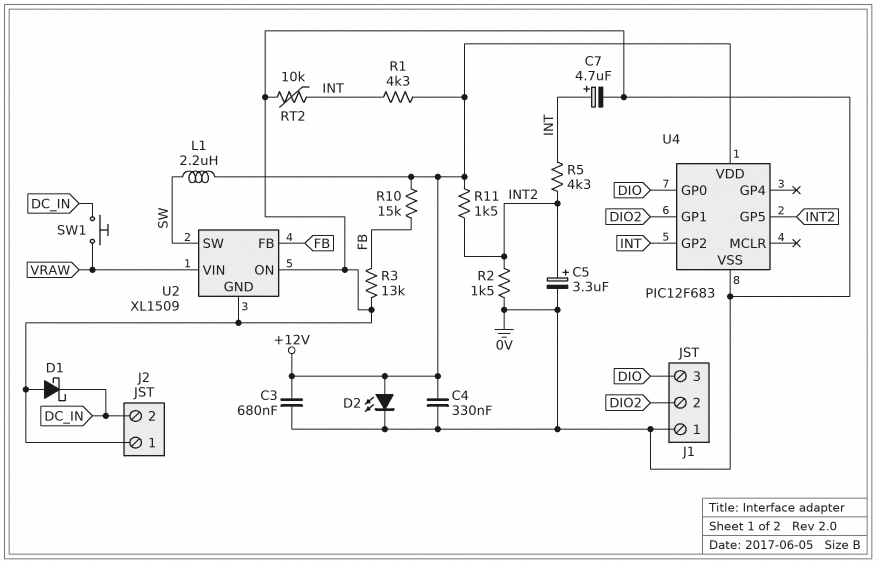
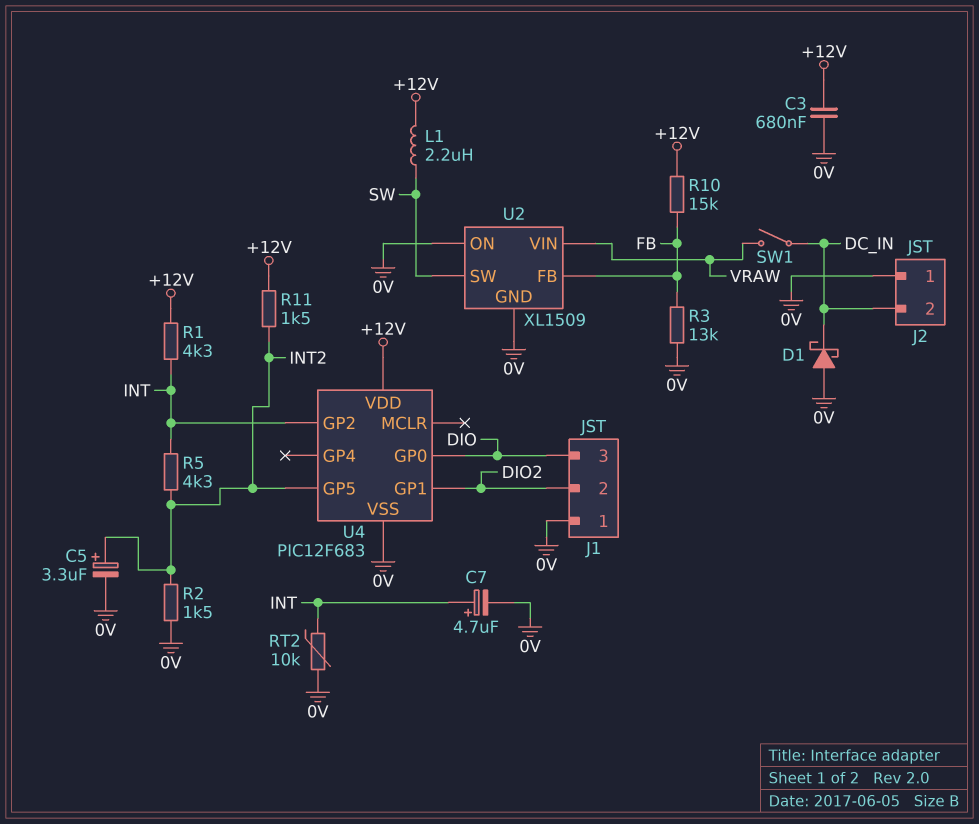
C4: 330nF (+12V, 0V) -> none
D2: LED (A +12V, K 0V) -> none
SW1: button (DC_IN, VRAW) -> switch (DC_IN, VRAW)

